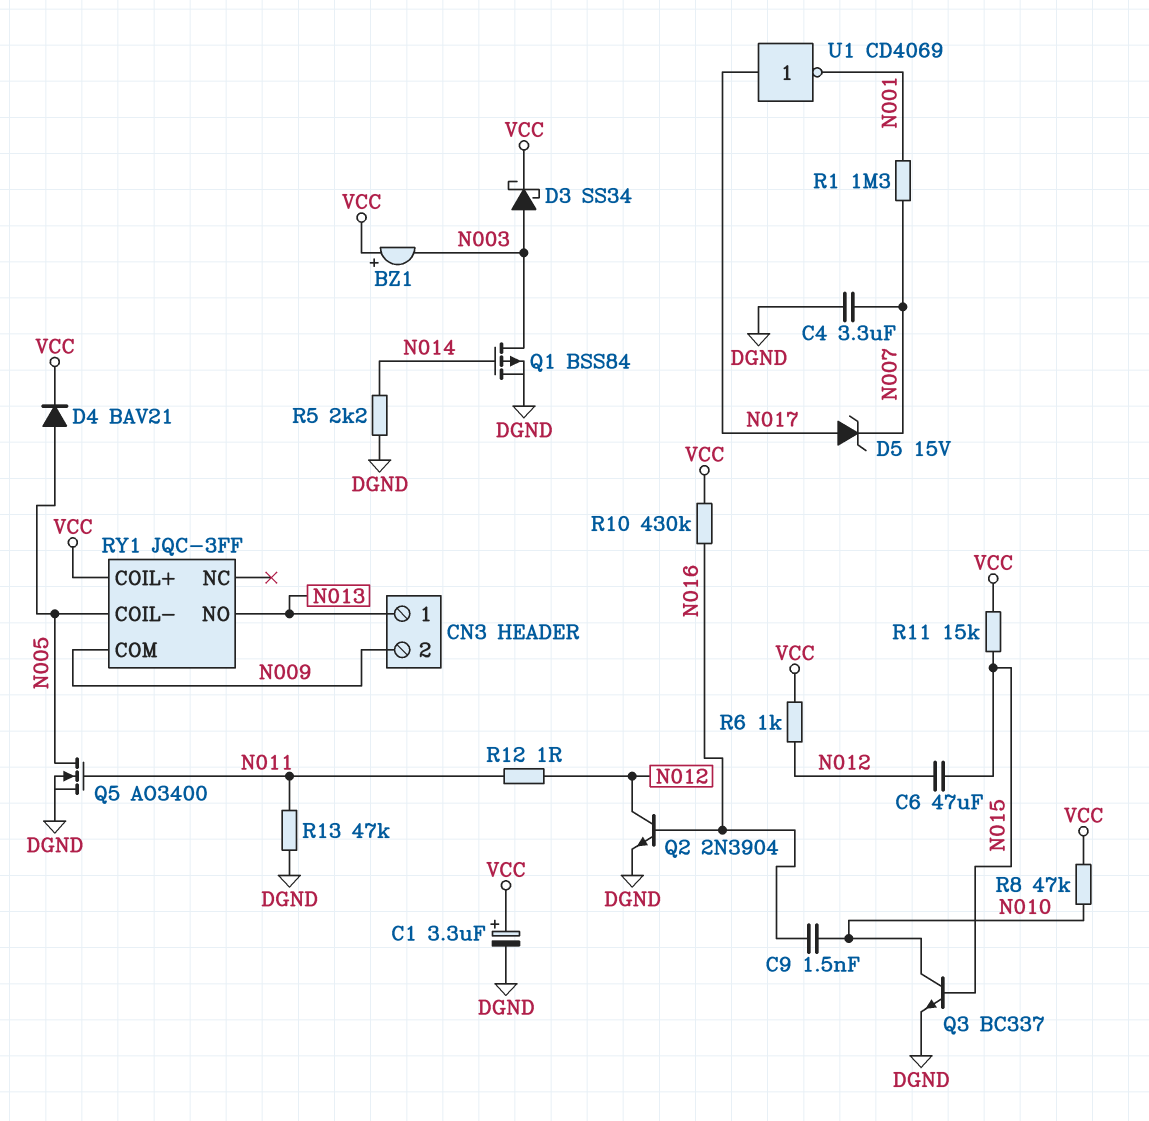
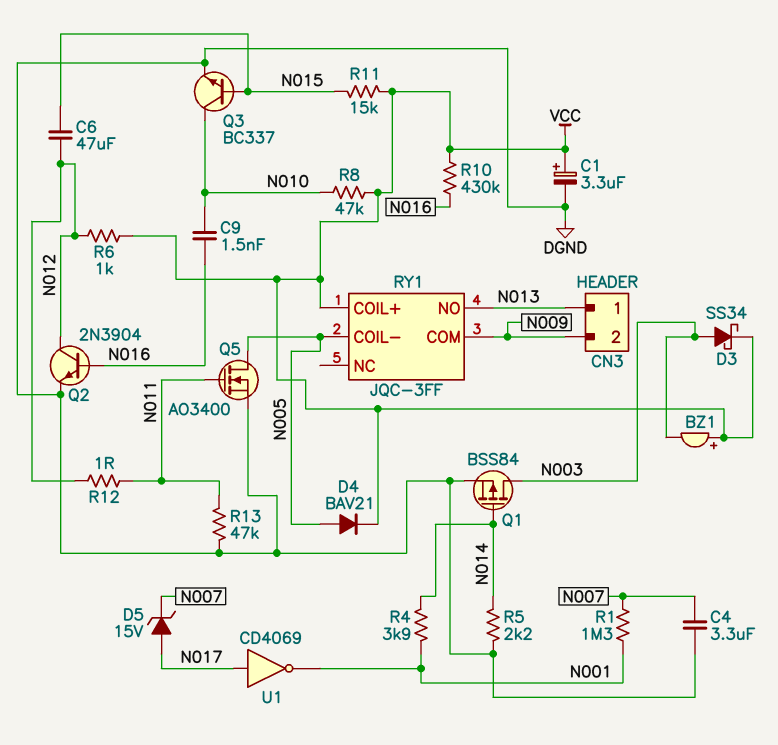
R4: none -> 3.9k (N001, N014)

